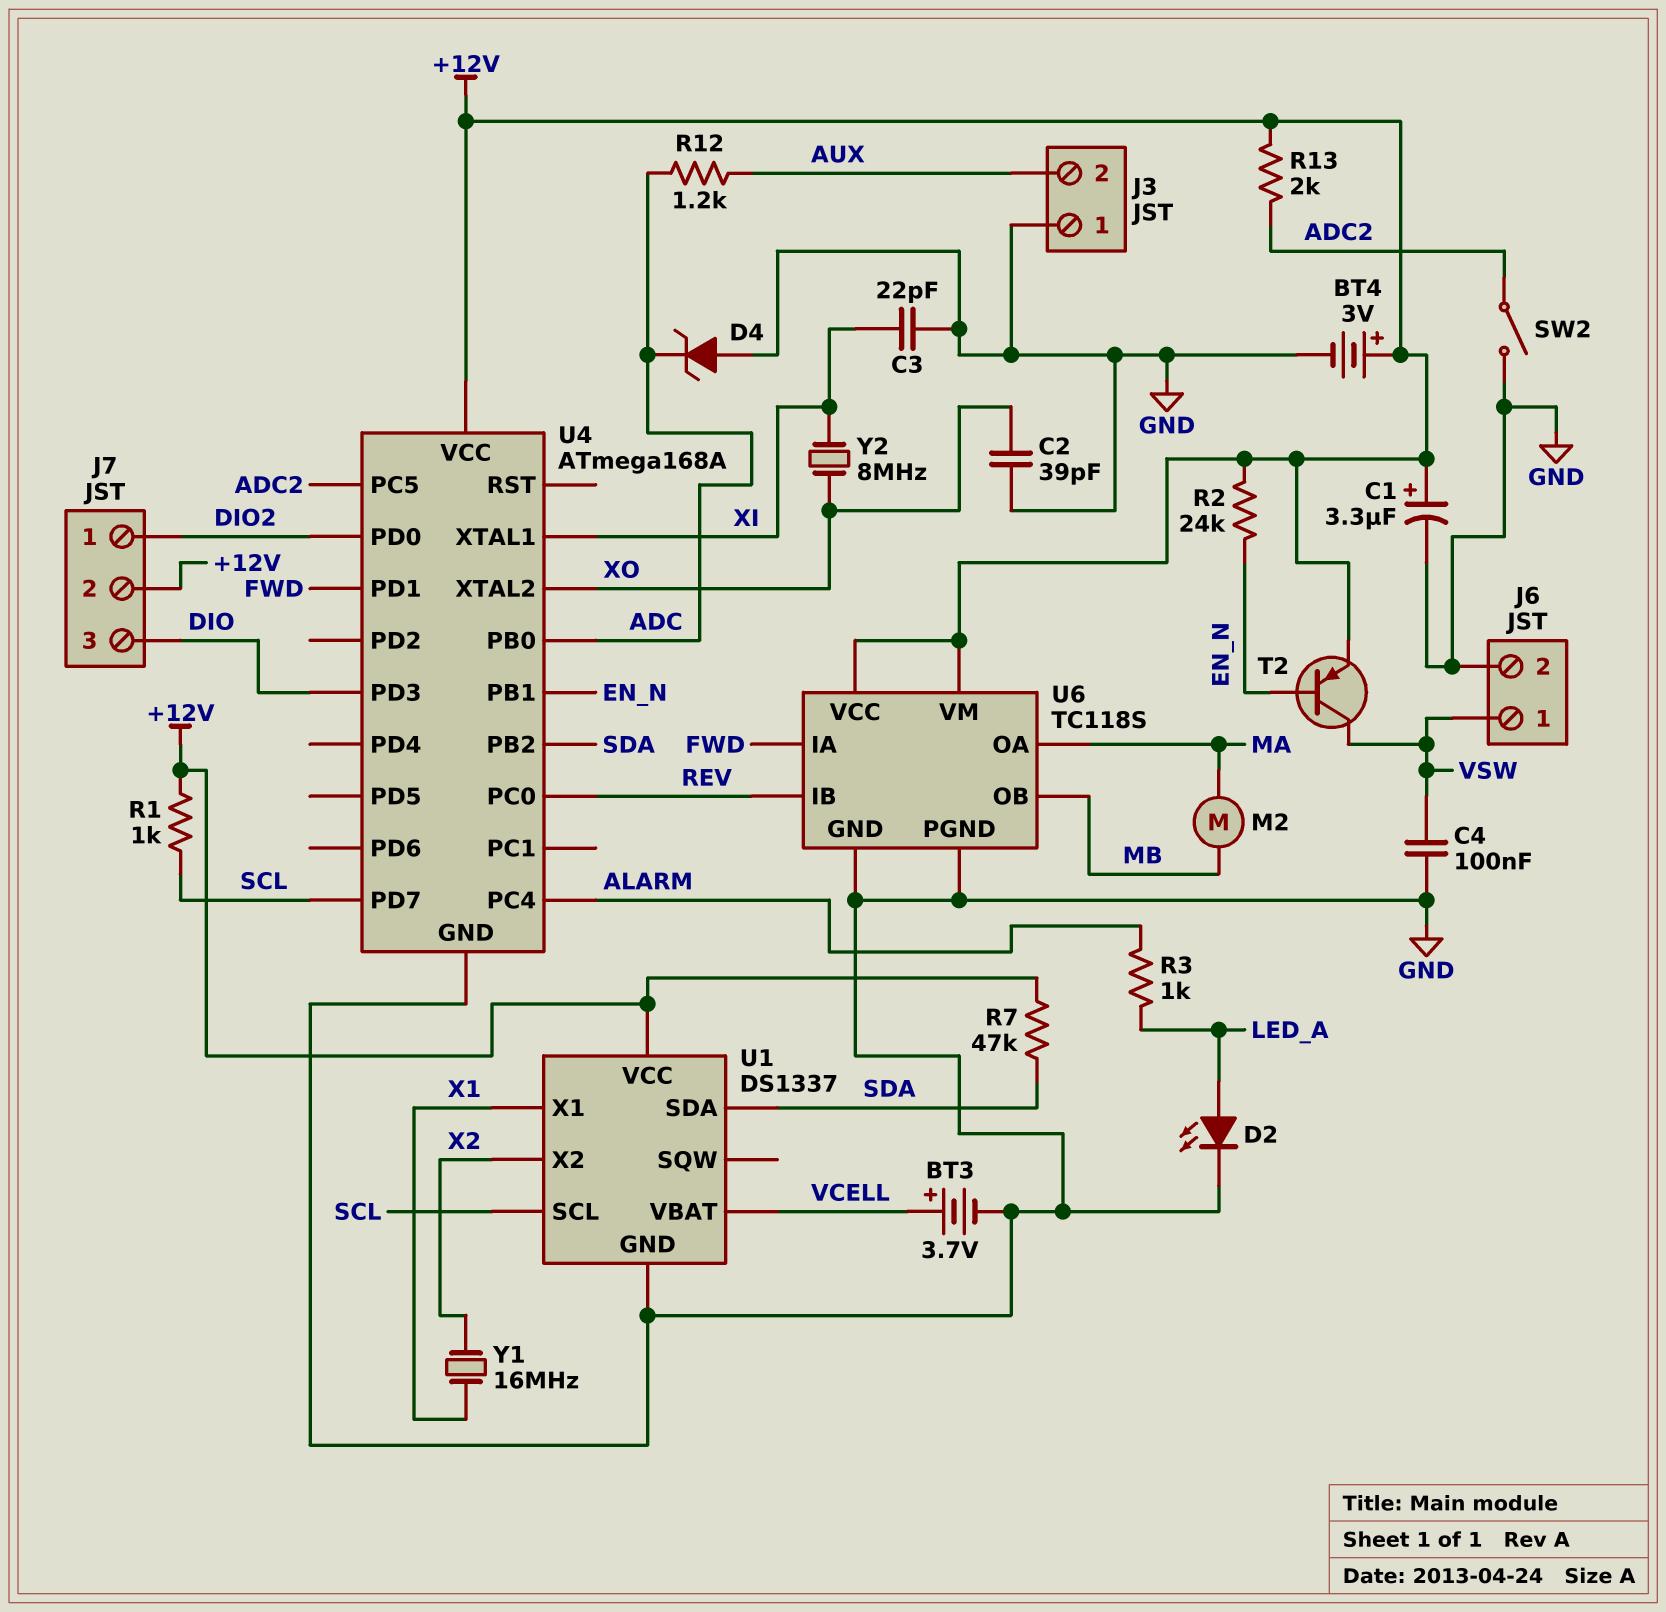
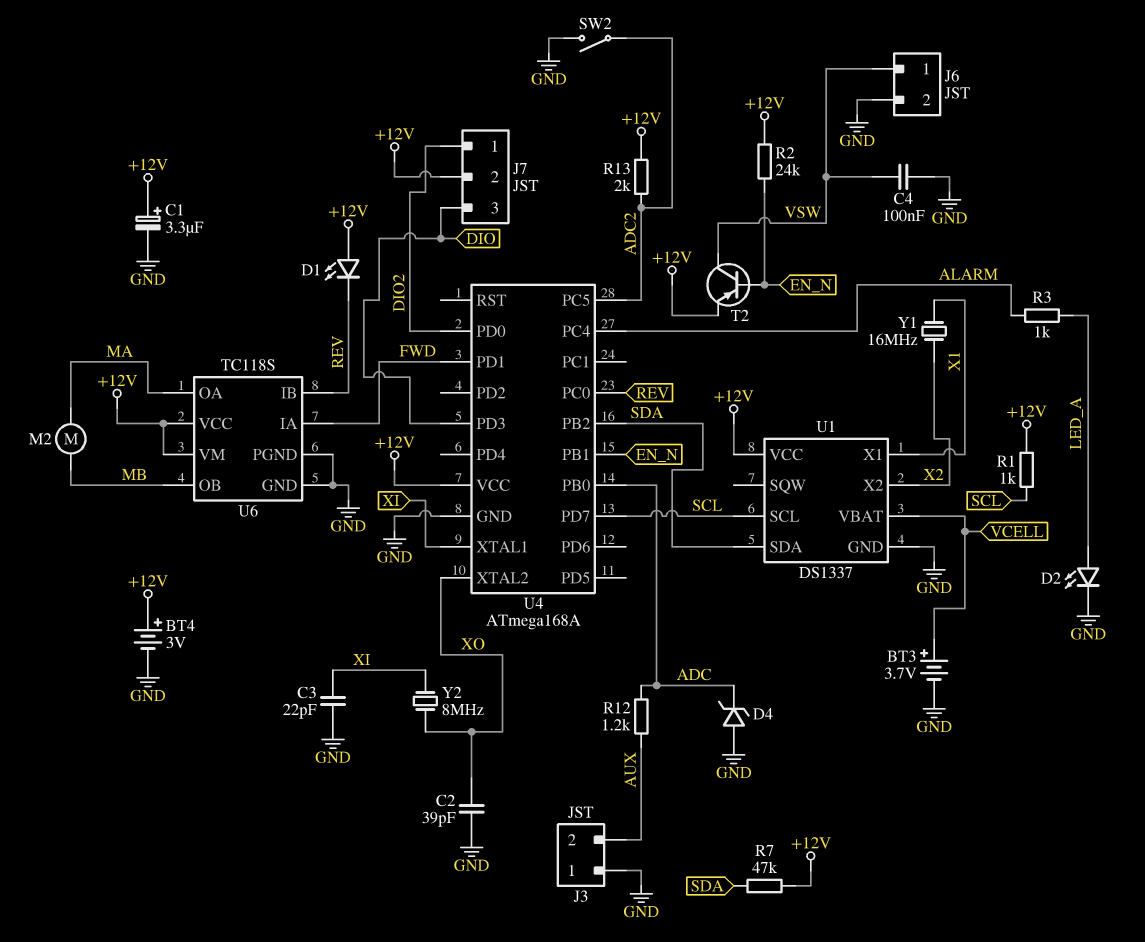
D1: none -> LED (A +12V, K REV)

